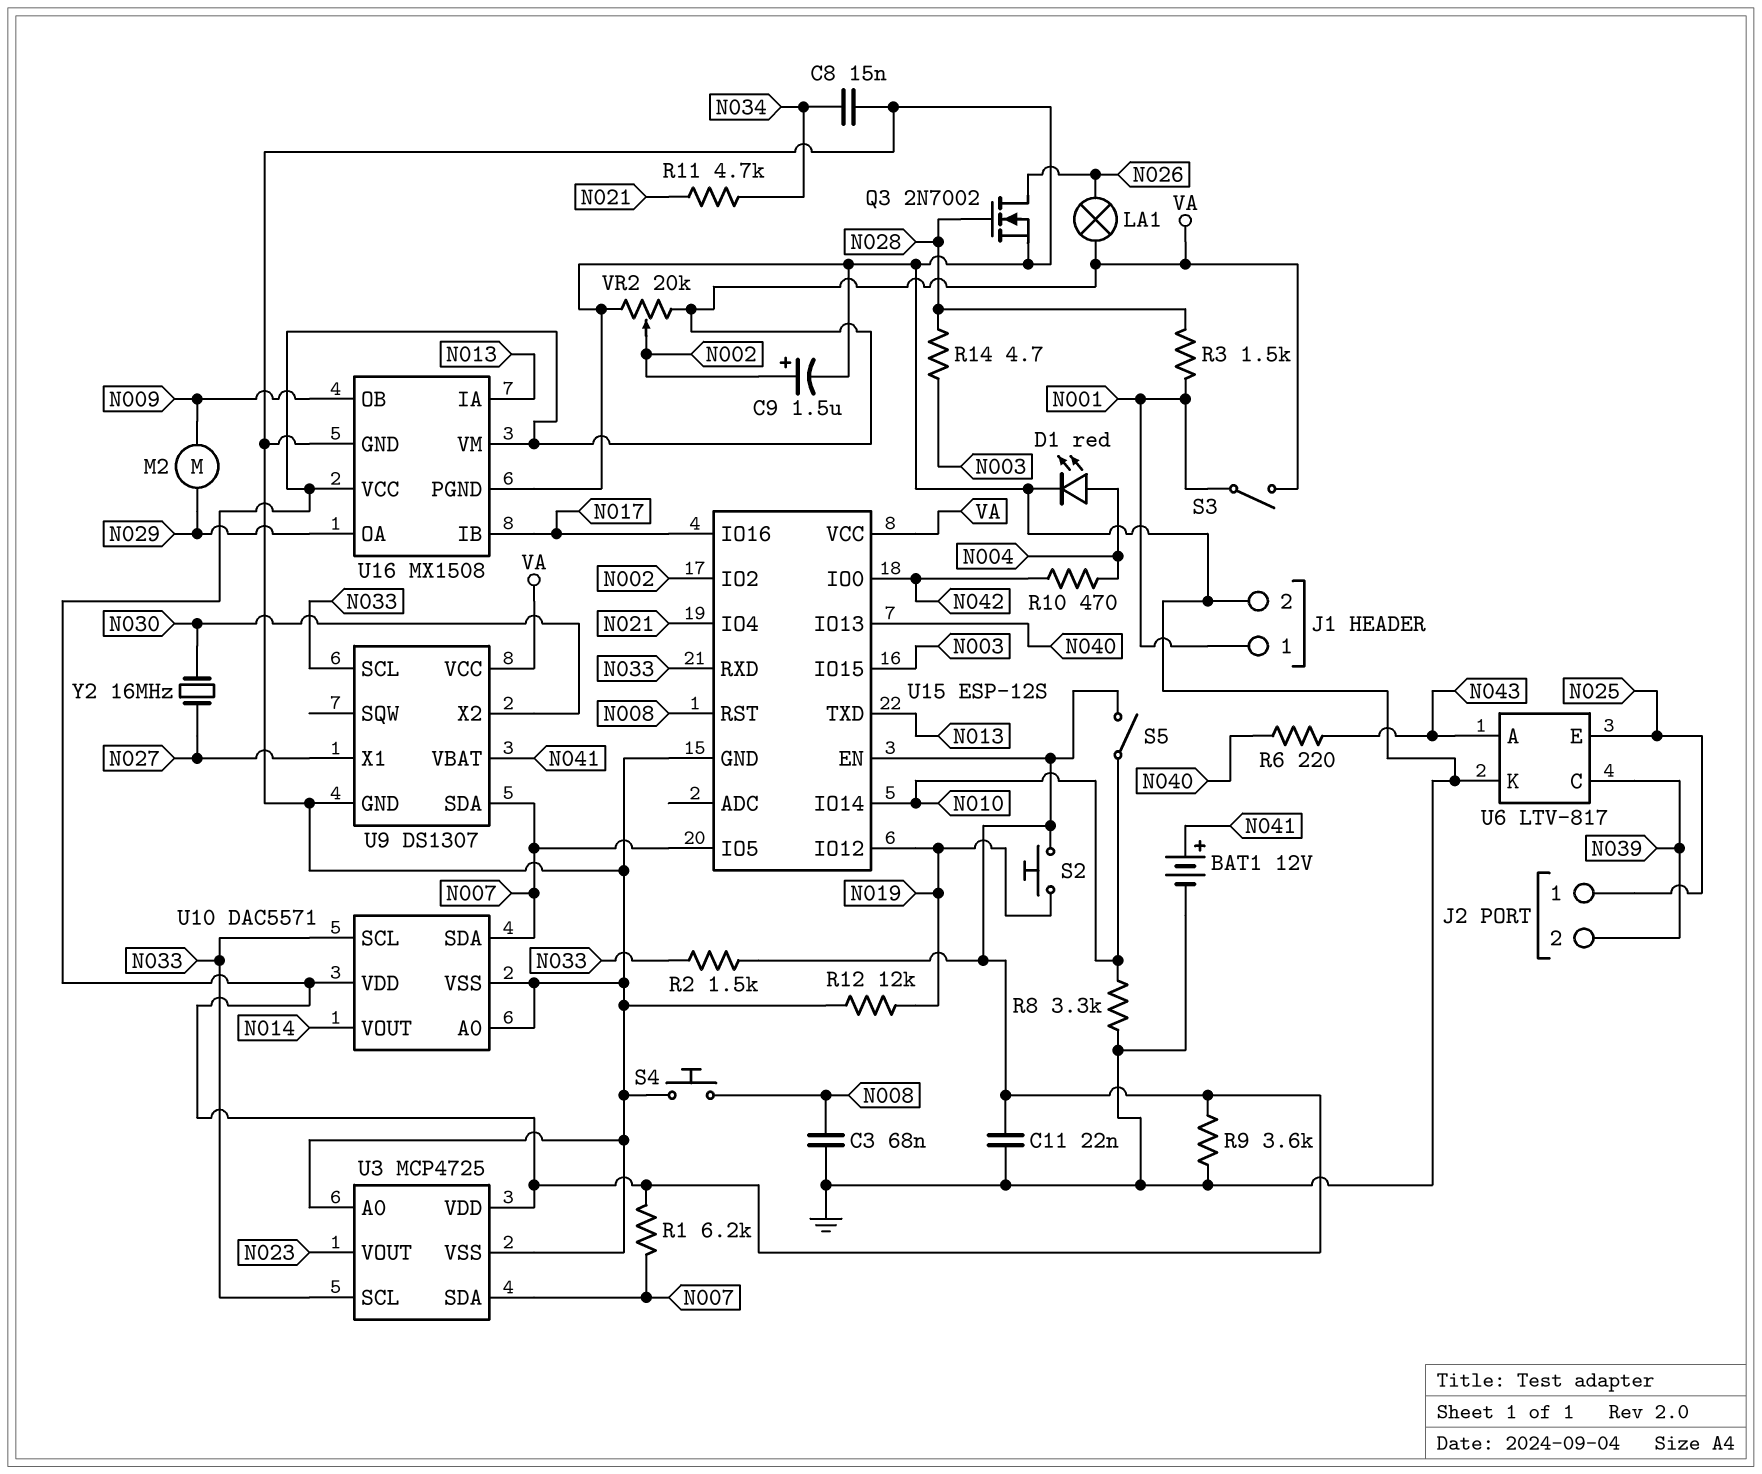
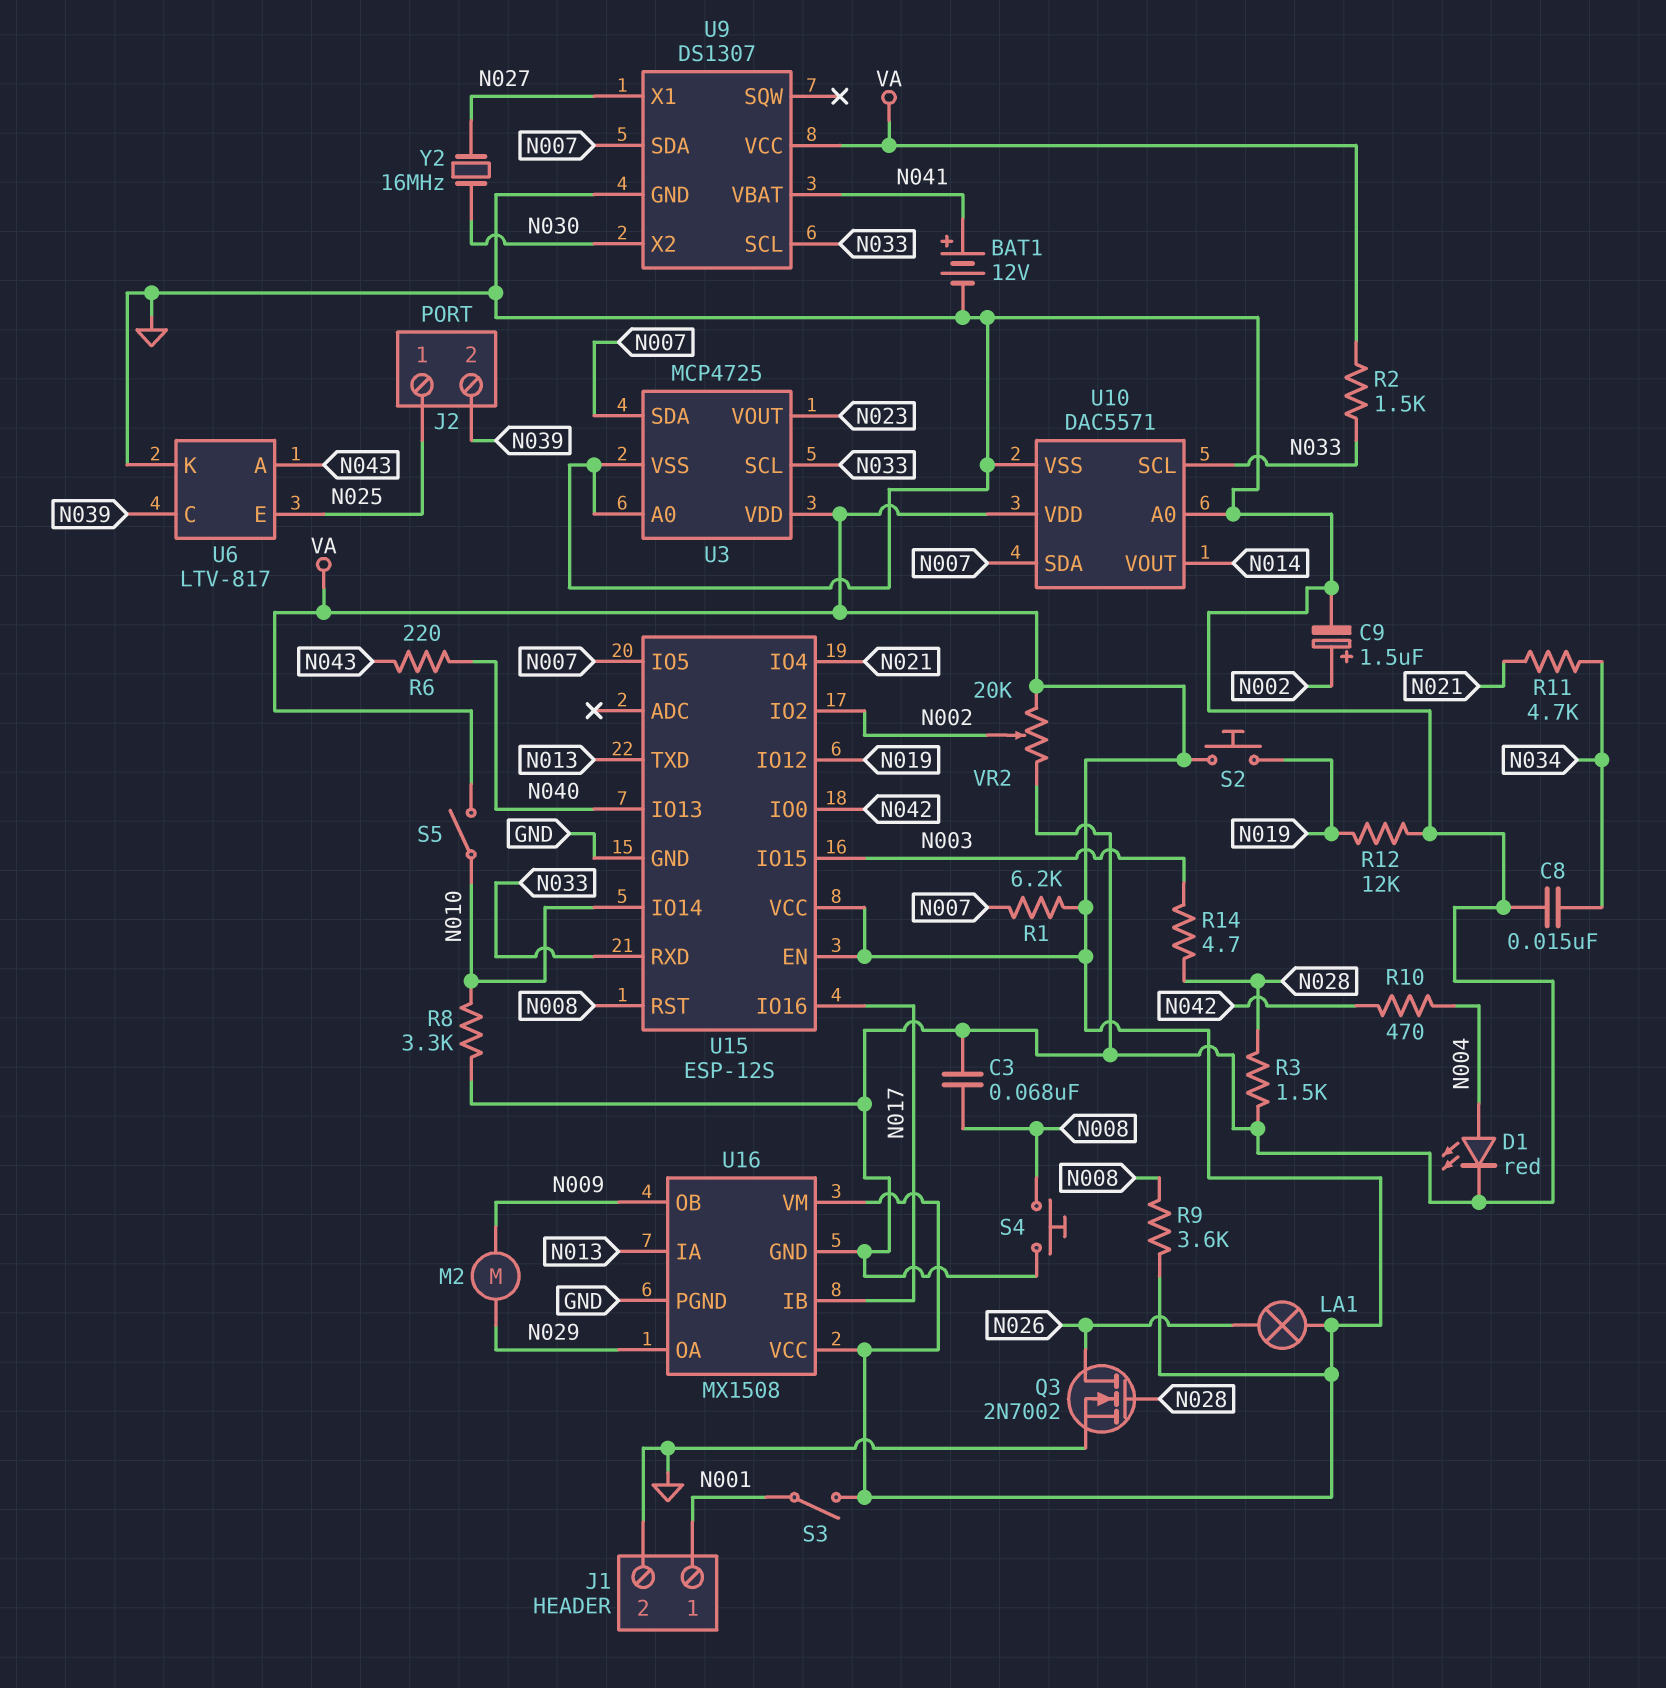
C11: 22nF (GND, VA) -> none
R3: 1.5k (N001, N028) -> 1.5k (GND, N028)
R9: 3.6k (GND, VA) -> 3.6k (N008, VA)

